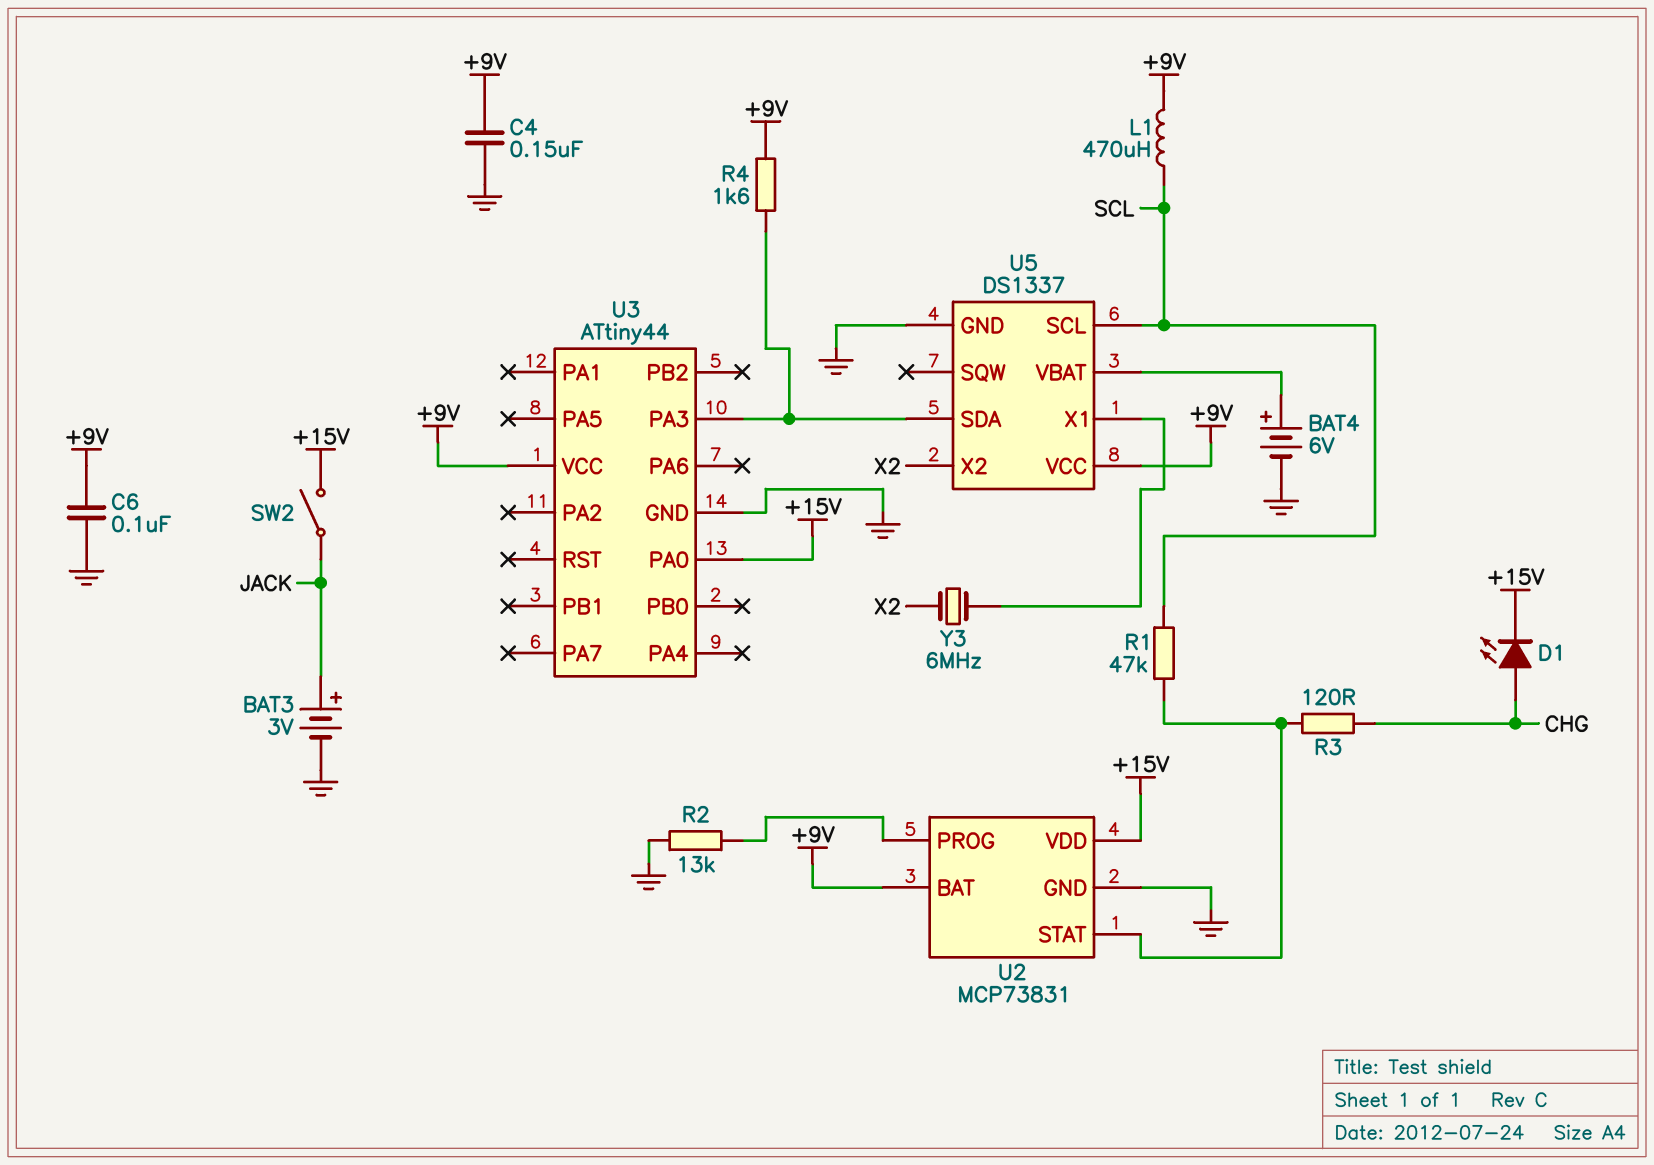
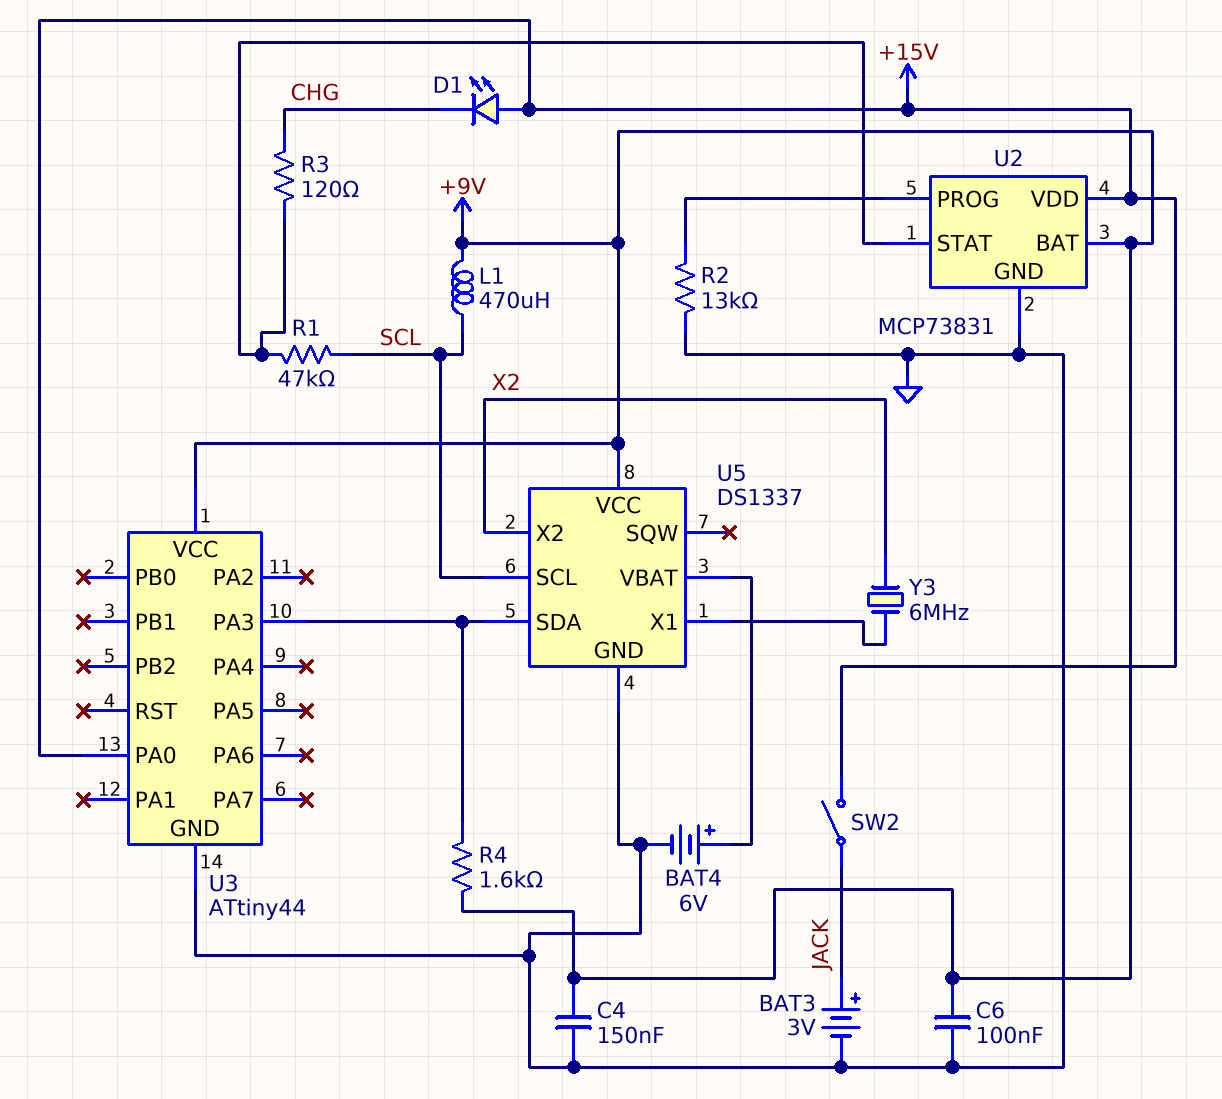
D1: LED (A CHG, K +15V) -> LED (A +15V, K CHG)

